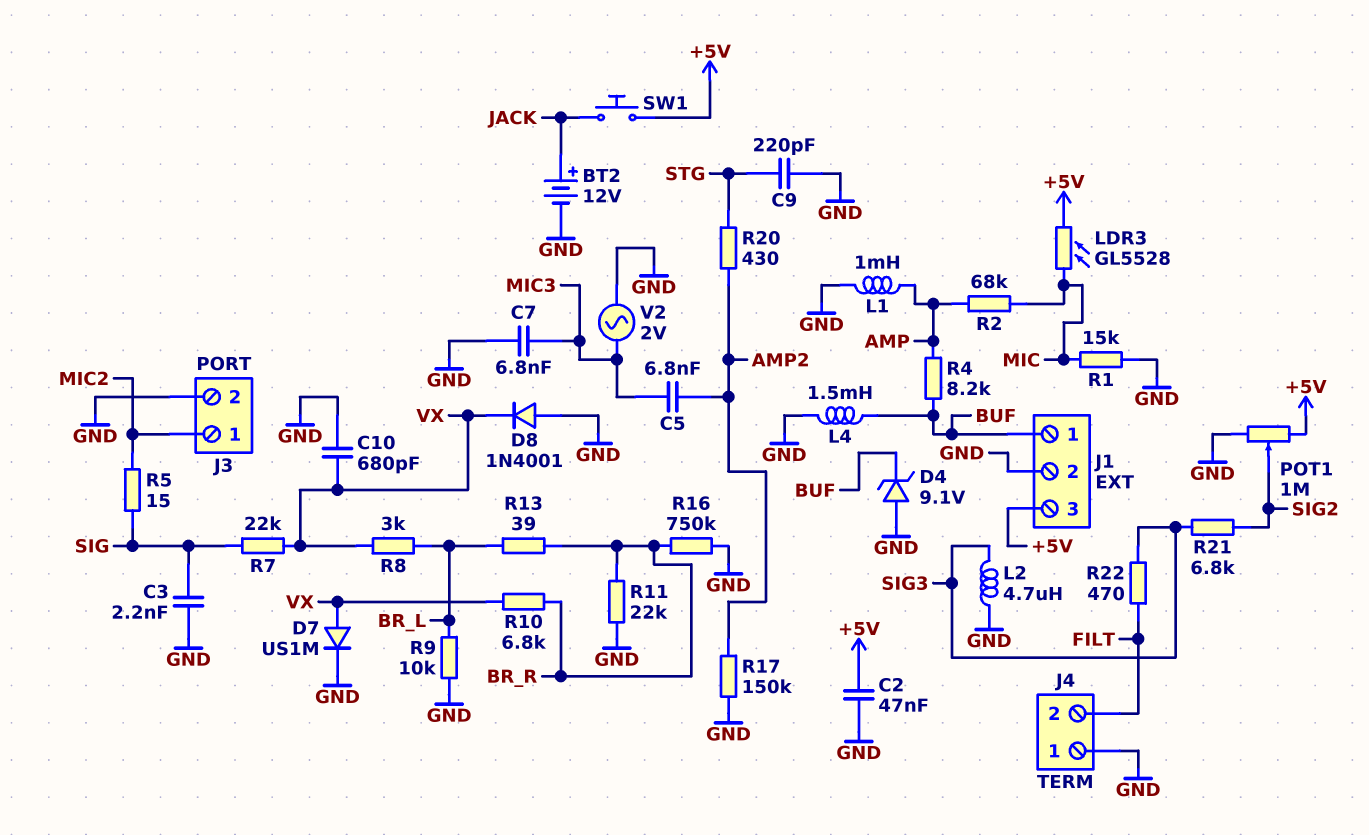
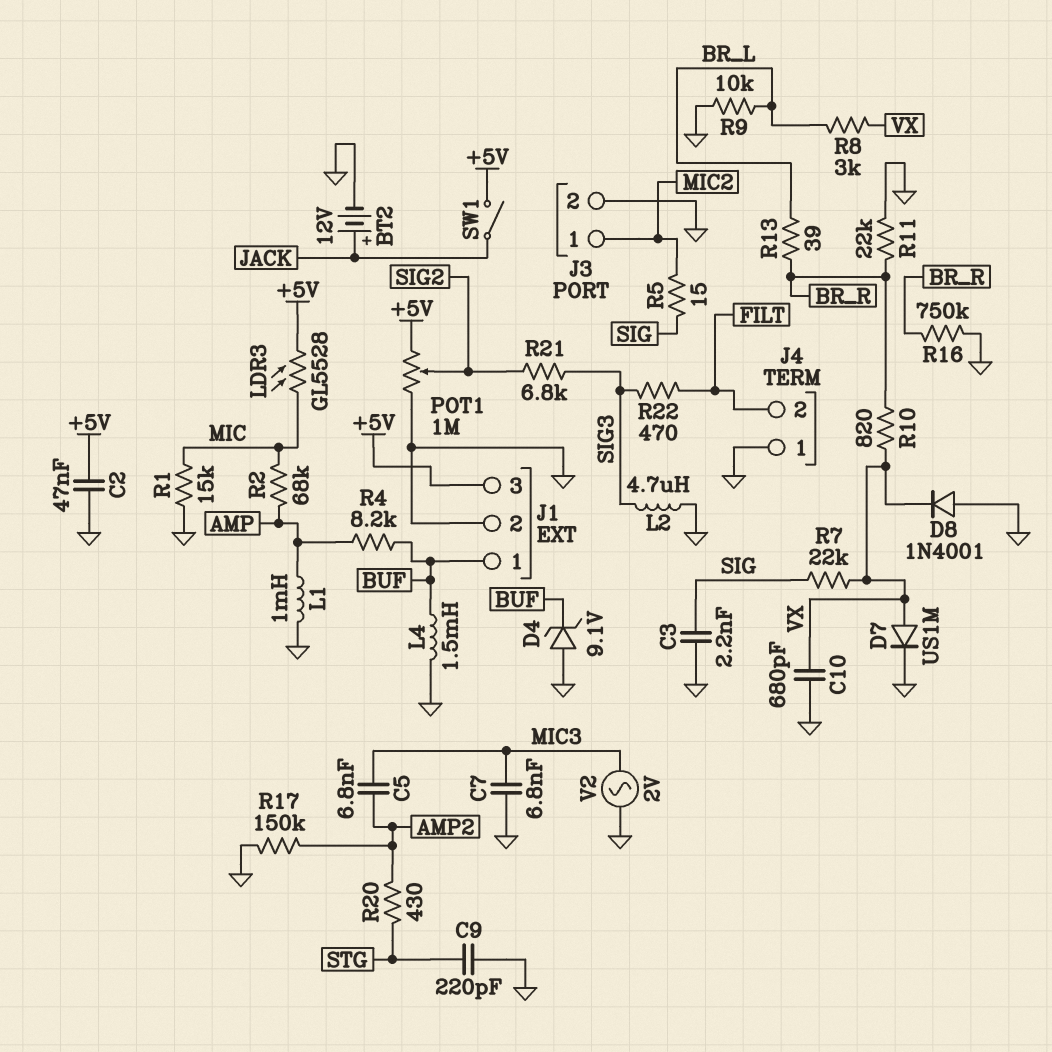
R10: 6.8k (BR_R, VX) -> 820 (BR_R, VX)
SW1: button (+5V, JACK) -> switch (+5V, JACK)

